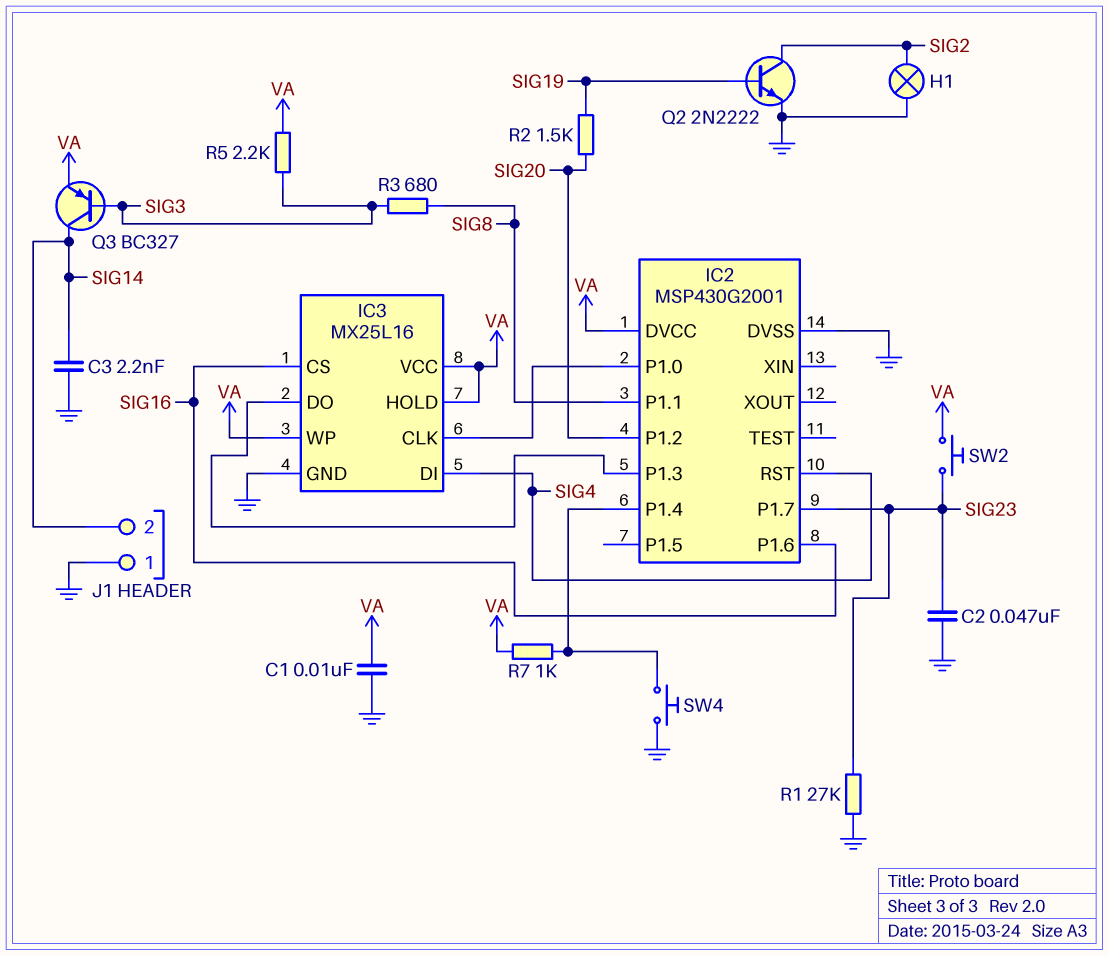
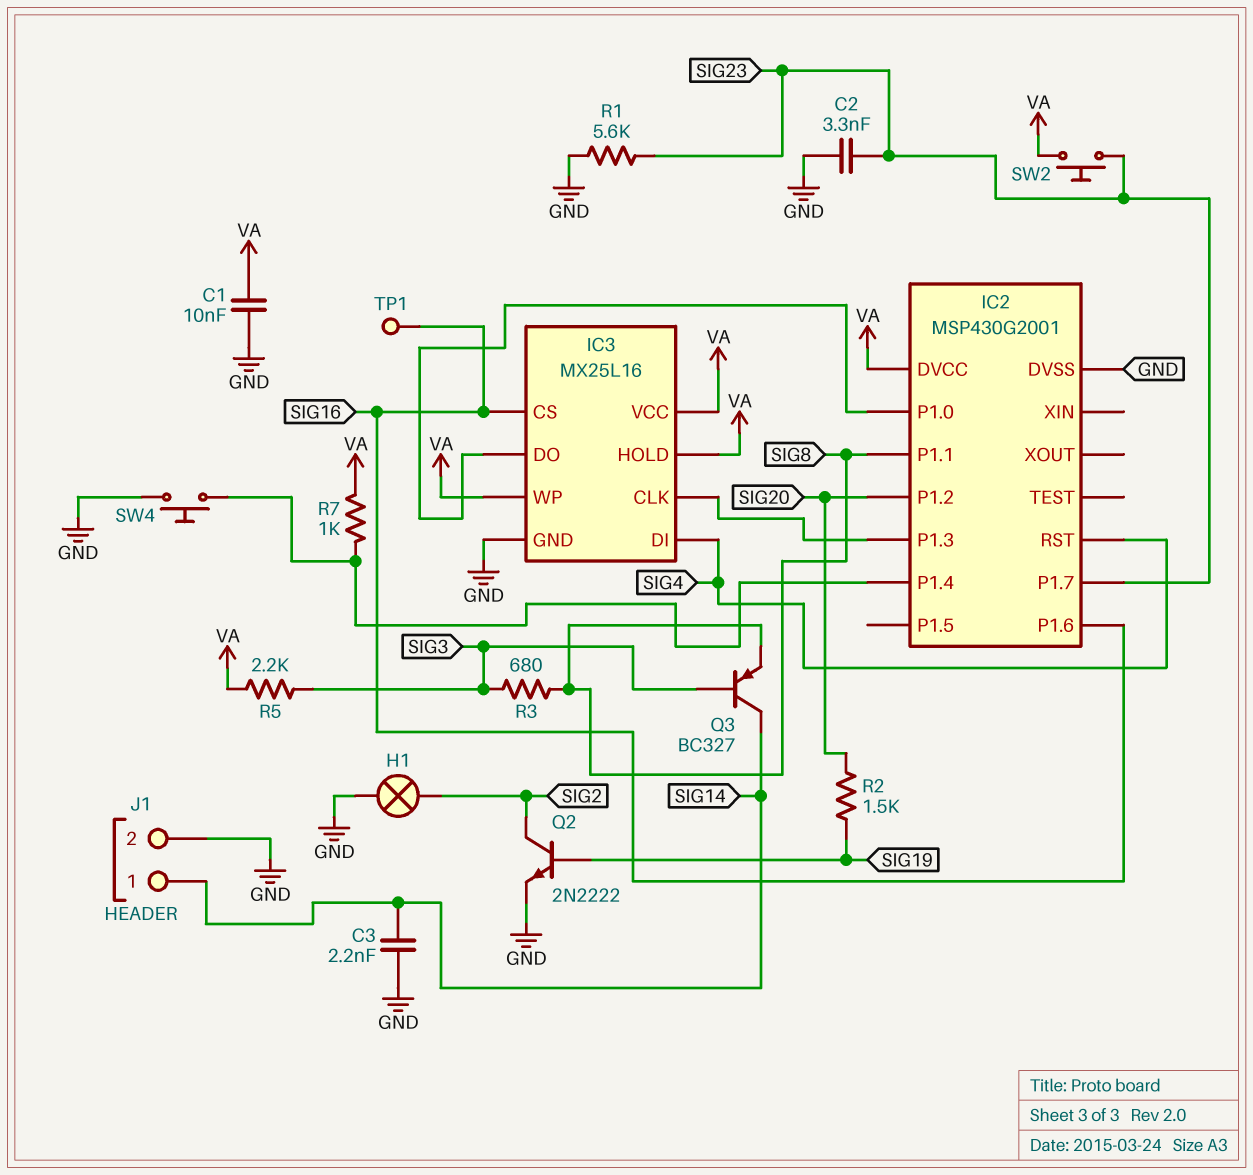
C2: 47nF (GND, SIG23) -> 3.3nF (GND, SIG23)
IC3 pin CLK: IC2/P1.0 -> IC2/P1.3
IC3 pin DO: IC2/P1.3 -> IC2/P1.0
J1 pin 1: GND -> SIG14
J1 pin 2: SIG14 -> GND
Q3: PNP BC327 (B SIG3, C SIG14, E VA) -> PNP BC327 (B SIG3, C SIG14, E SIG8)
R1: 27k (GND, SIG23) -> 5.6k (GND, SIG23)
TP1: none -> test point (SIG16)

